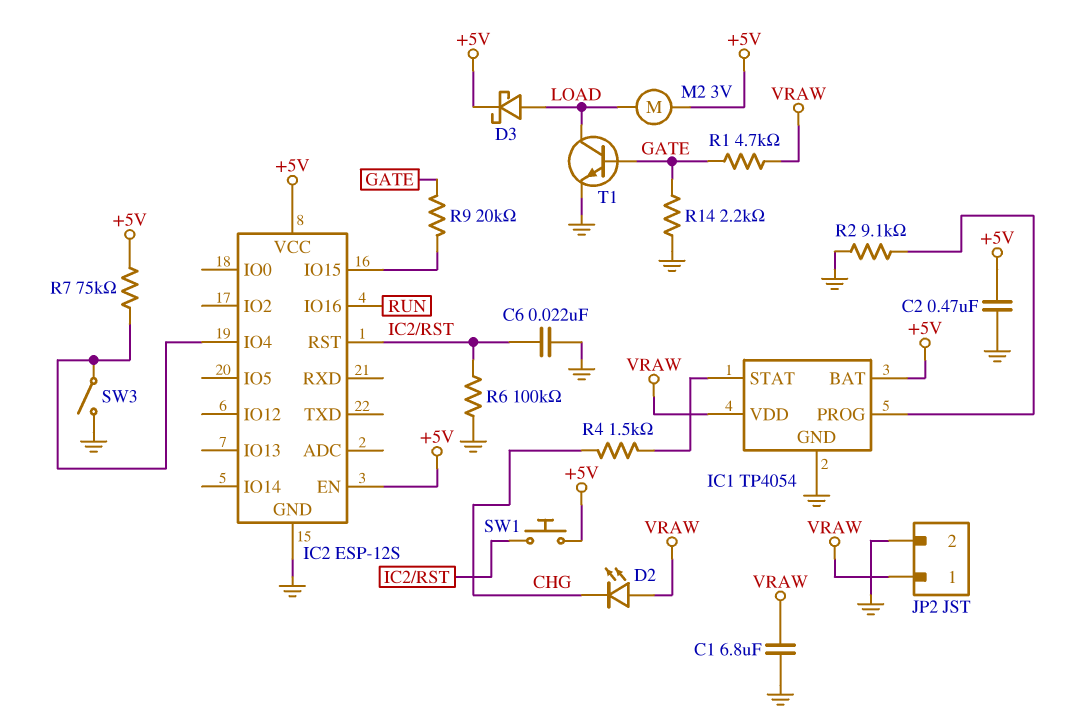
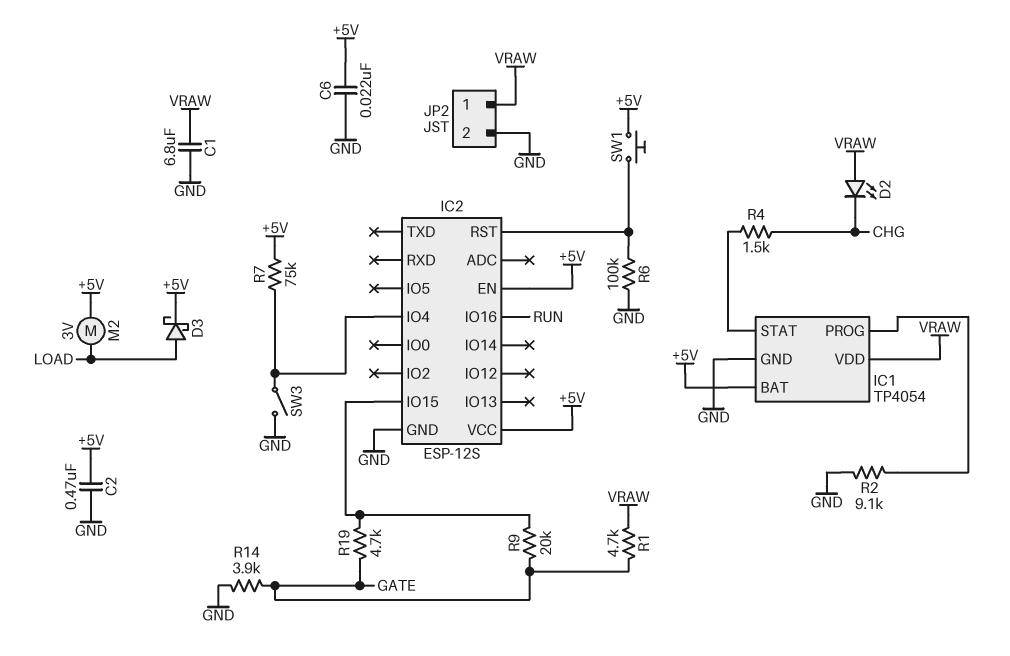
C6: 22nF (GND, IC2/RST) -> 22nF (+5V, GND)
R14: 2.2k (GATE, GND) -> 3.9k (GATE, GND)
R19: none -> 4.7k (GATE, IC2/IO15)
T1: NPN (B GATE, C LOAD, E GND) -> none

